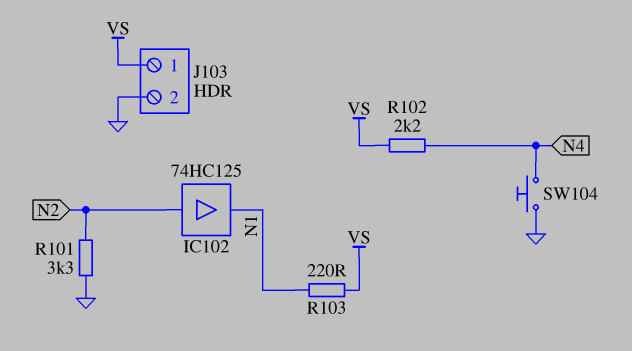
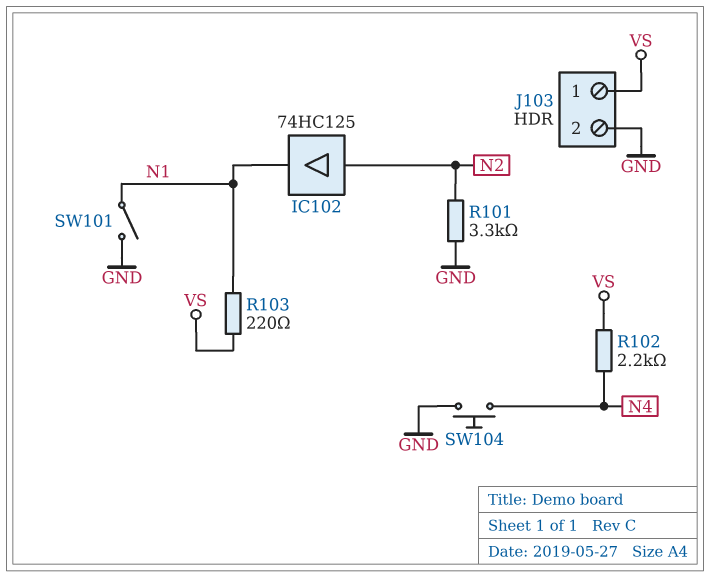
SW101: none -> switch (GND, N1)

